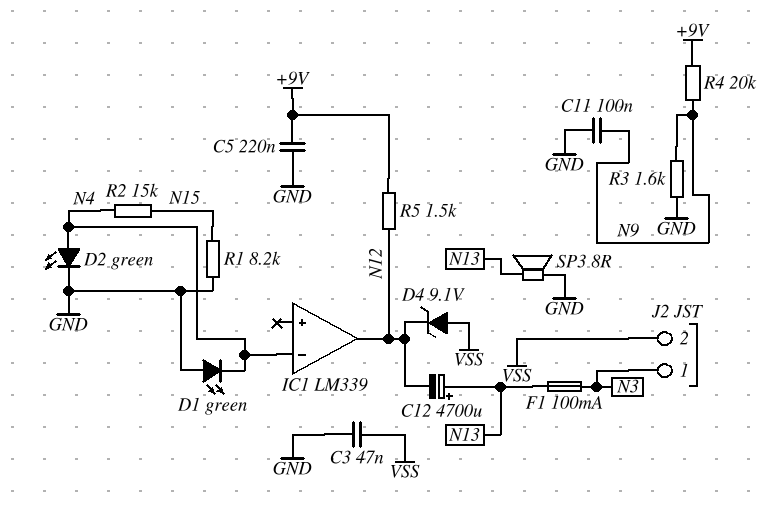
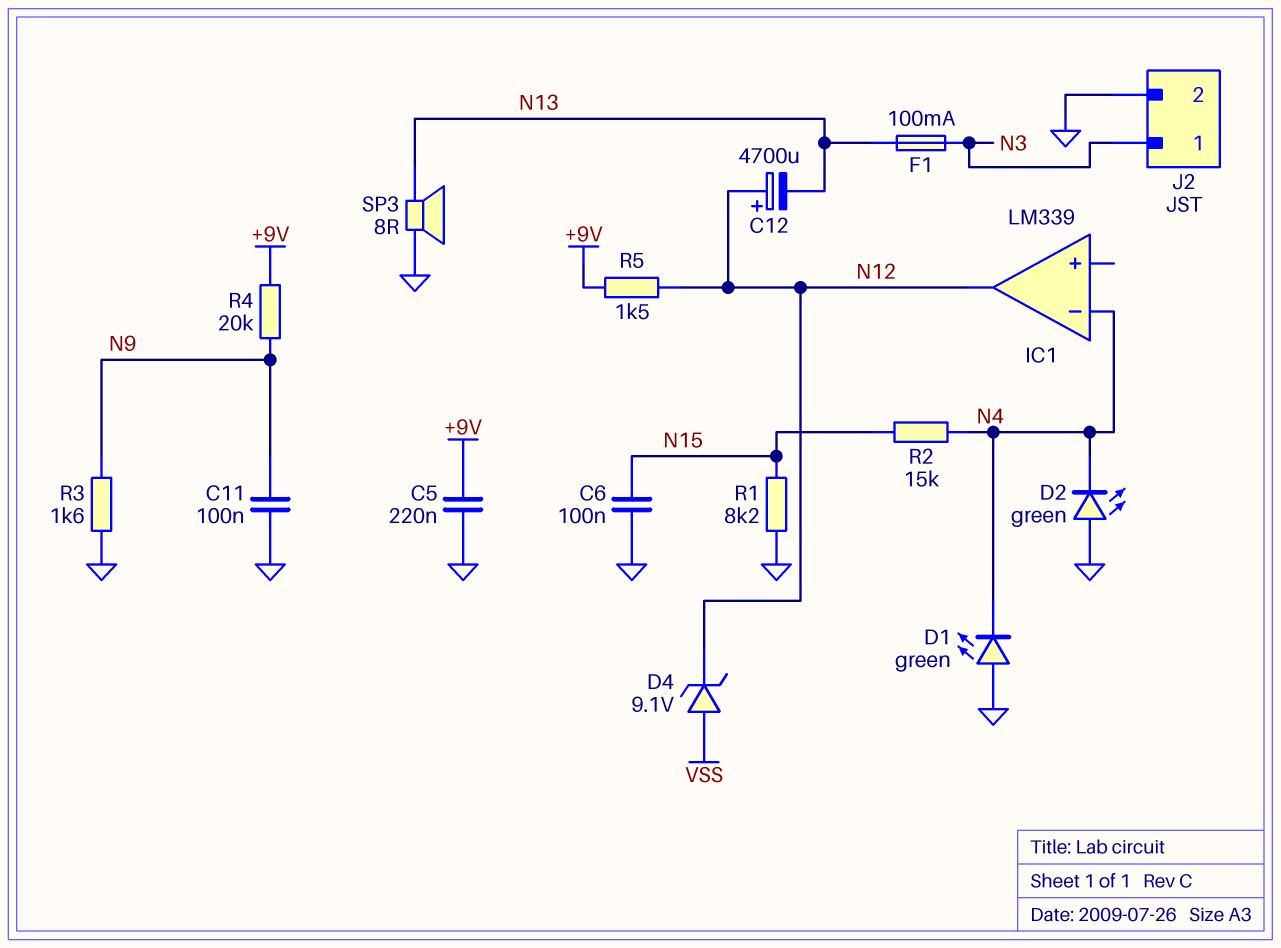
C3: 47nF (GND, VSS) -> none
C6: none -> 100nF (GND, N15)
C12: 4700uF (plus N13, minus N12) -> 4700uF (plus N12, minus N13)
D2: LED green (A N4, K GND) -> LED green (A GND, K N4)
J2 pin 2: VSS -> GND

